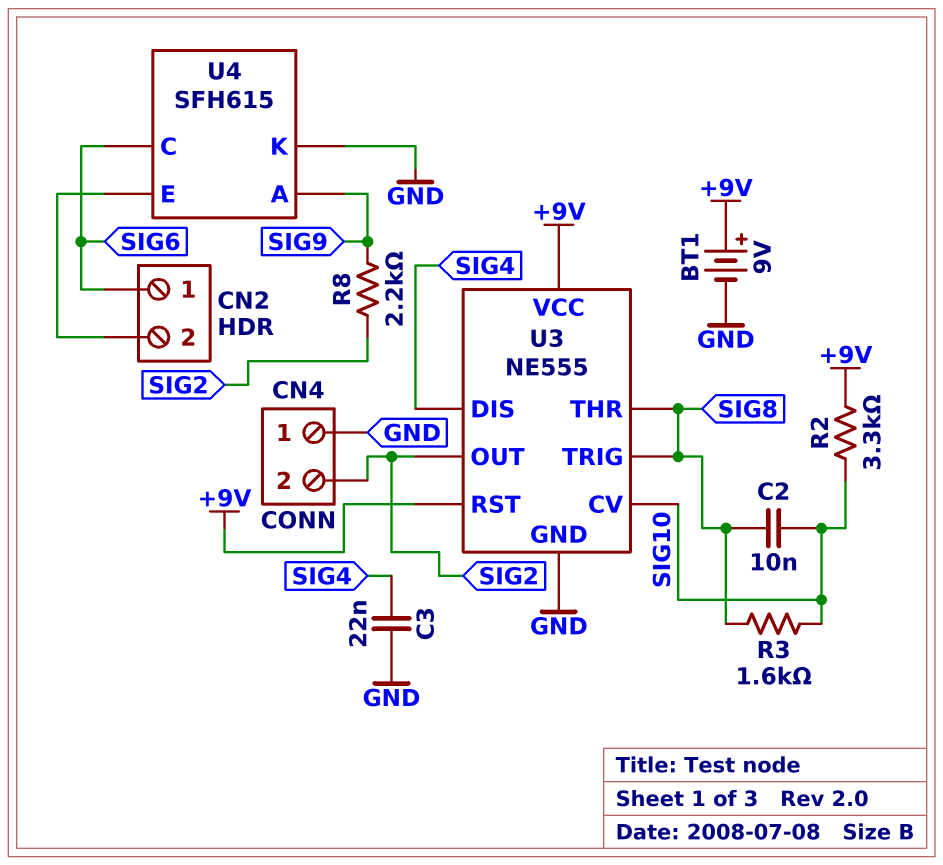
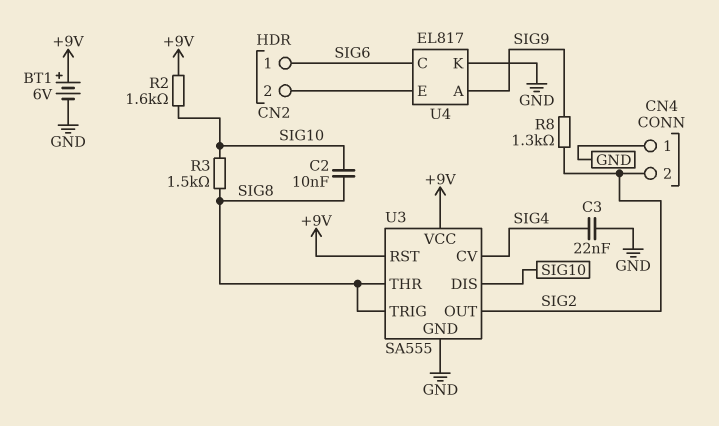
BT1: 9V (plus +9V, minus GND) -> 6V (plus +9V, minus GND)
R2: 3.3k (+9V, SIG10) -> 1.6k (+9V, SIG10)
R3: 1.6k (SIG8, SIG10) -> 1.5k (SIG8, SIG10)
R8: 2.2k (SIG2, SIG9) -> 1.3k (SIG2, SIG9)
U3: NE555 -> SA555
U3 pin CV: SIG10 -> SIG4
U3 pin DIS: SIG4 -> SIG10
U4: SFH615 -> EL817

